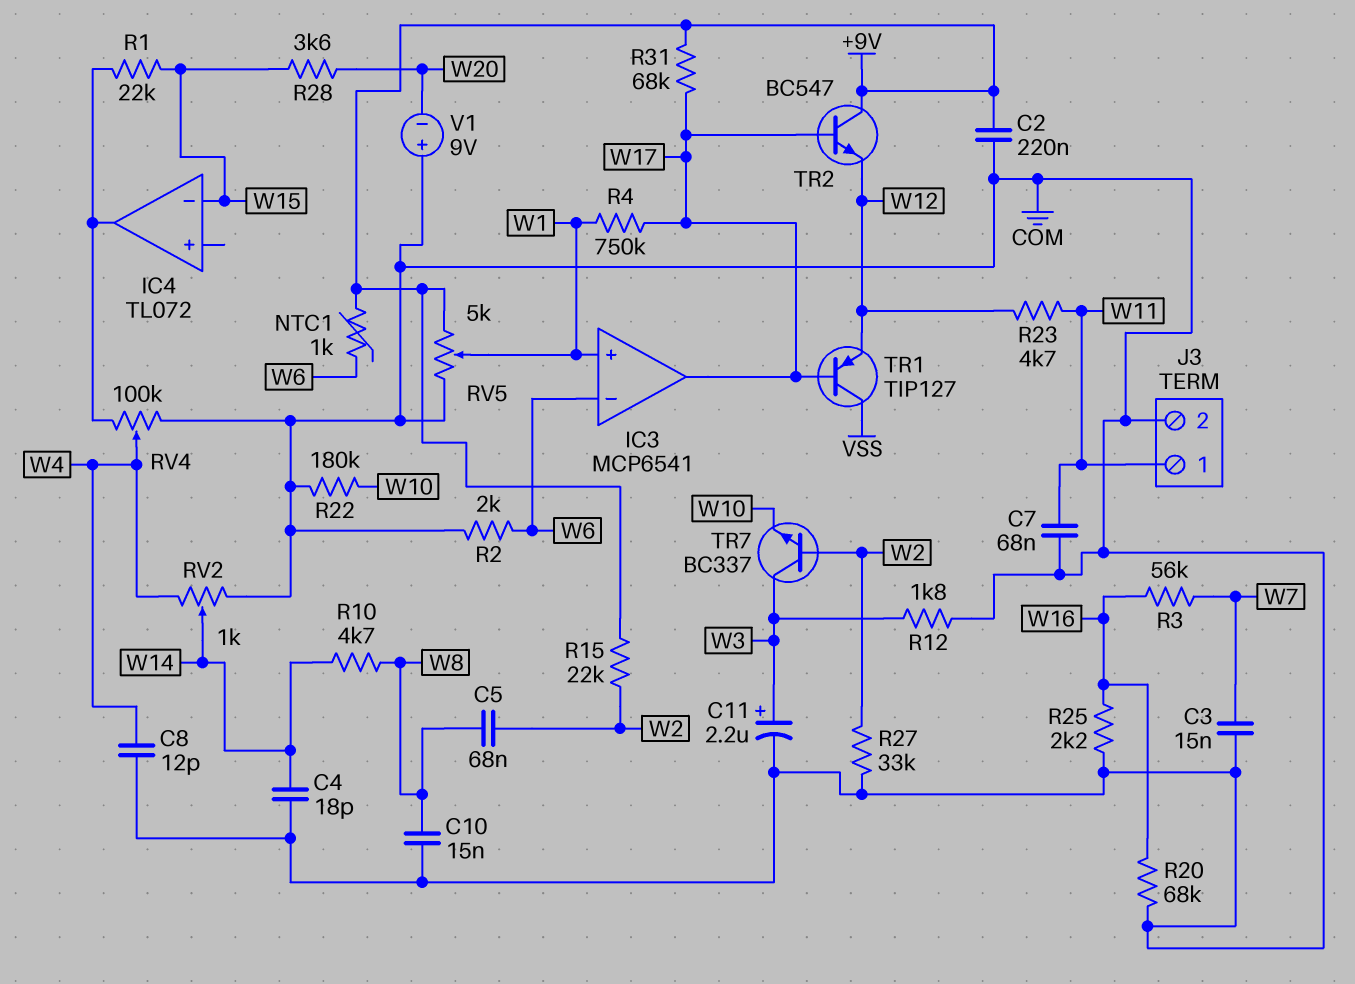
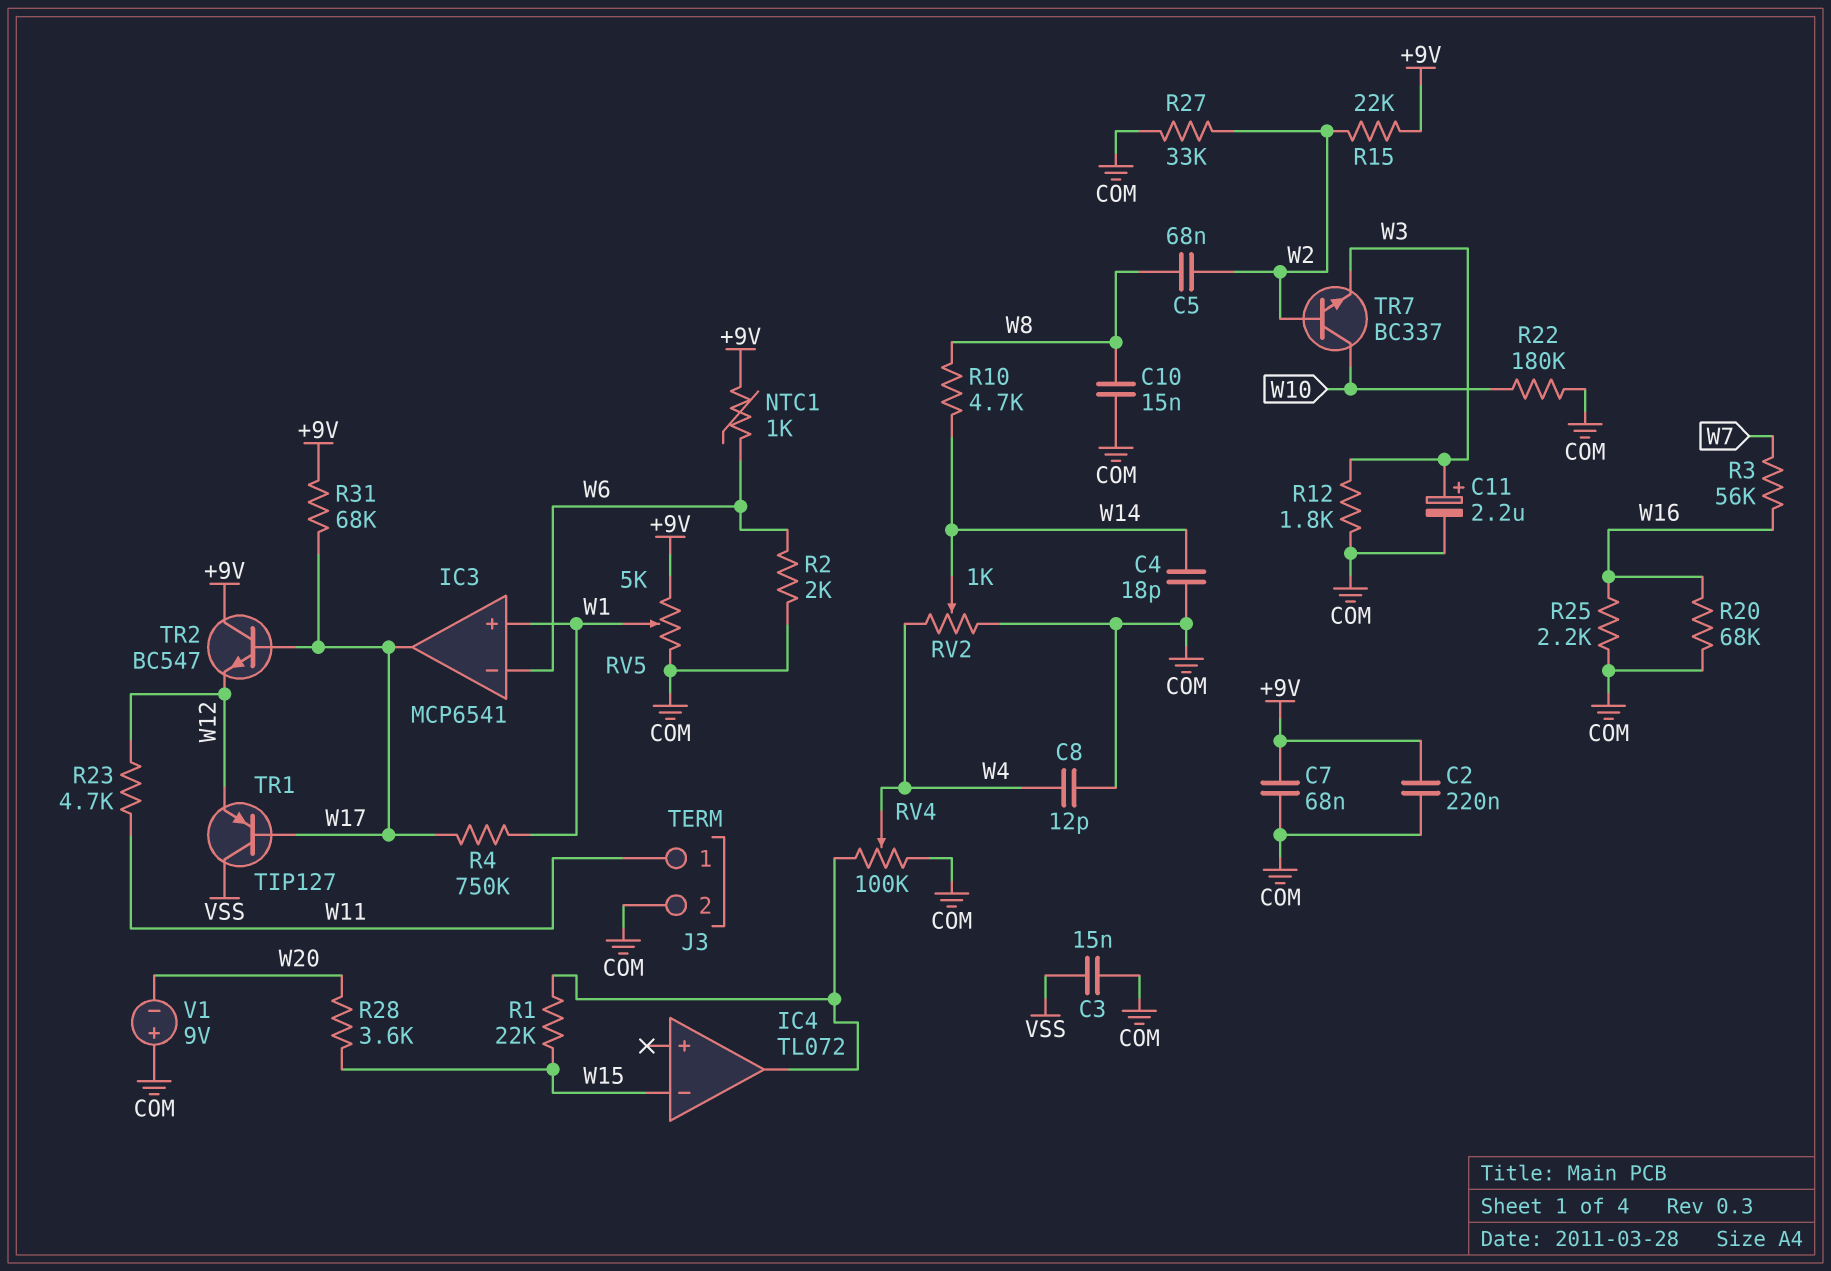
C3: 15nF (COM, W7) -> 15nF (COM, VSS)
C7: 68nF (COM, W11) -> 68nF (+9V, COM)
TR7: NPN BC337 (B W2, C W3, E W10) -> NPN BC337 (B W2, C W10, E W3)

